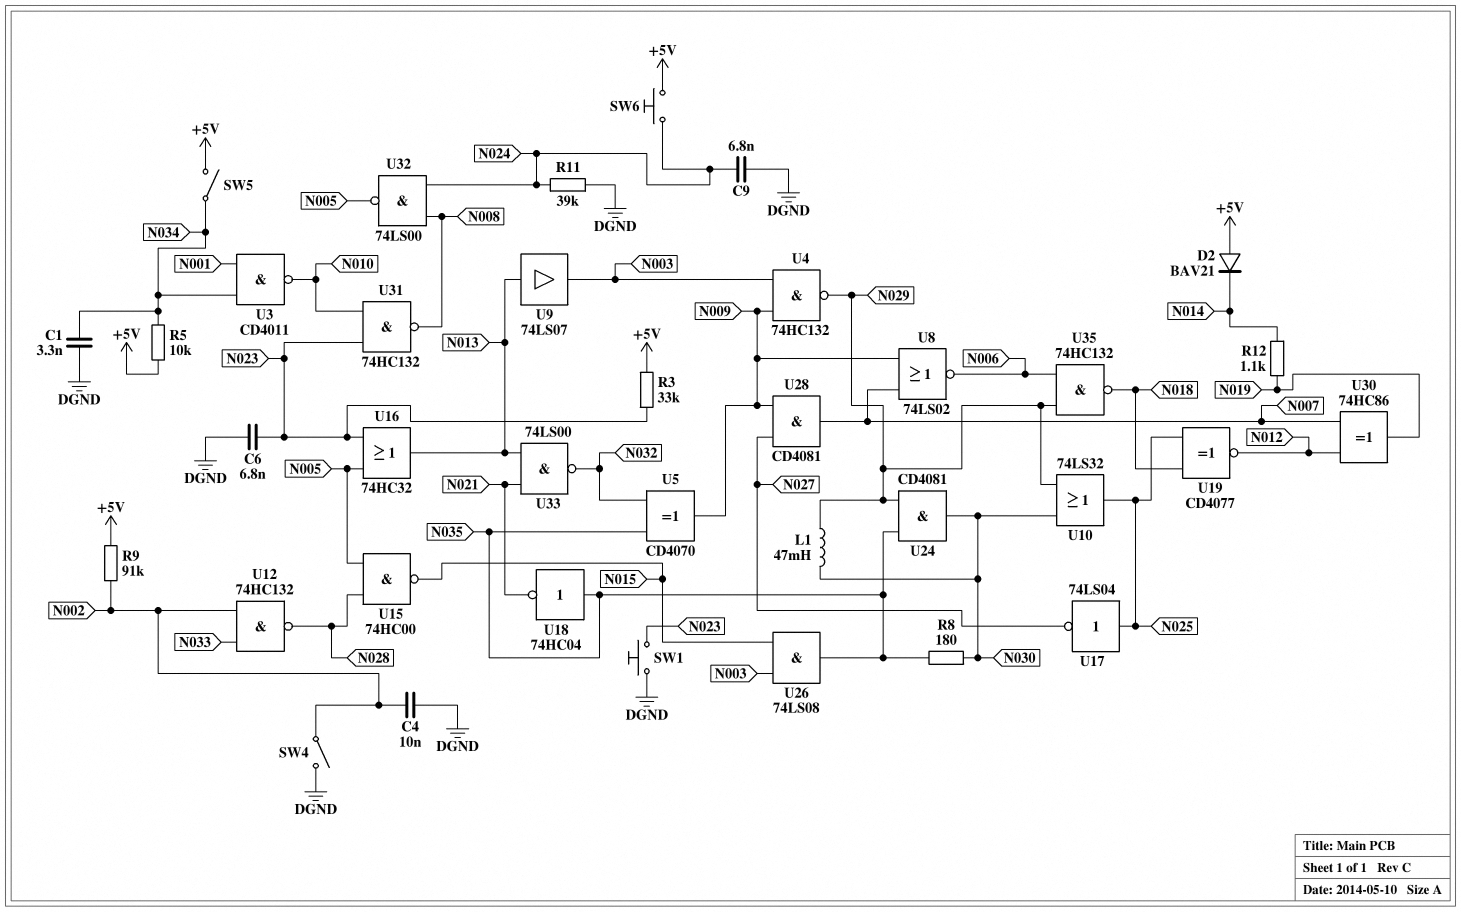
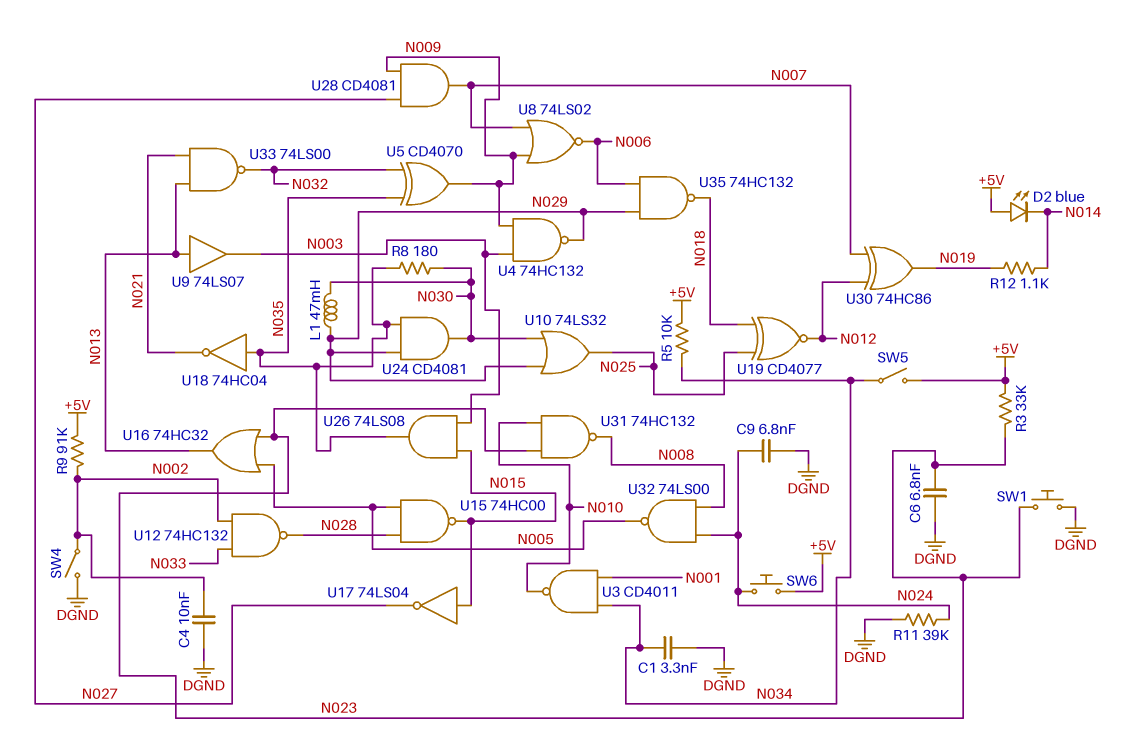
D2: diode BAV21 (A +5V, K N014) -> LED blue (A +5V, K N014)
U17: NOT 74LS04 (in N025, out N027) -> NOT 74LS04 (in N015, out N027)

